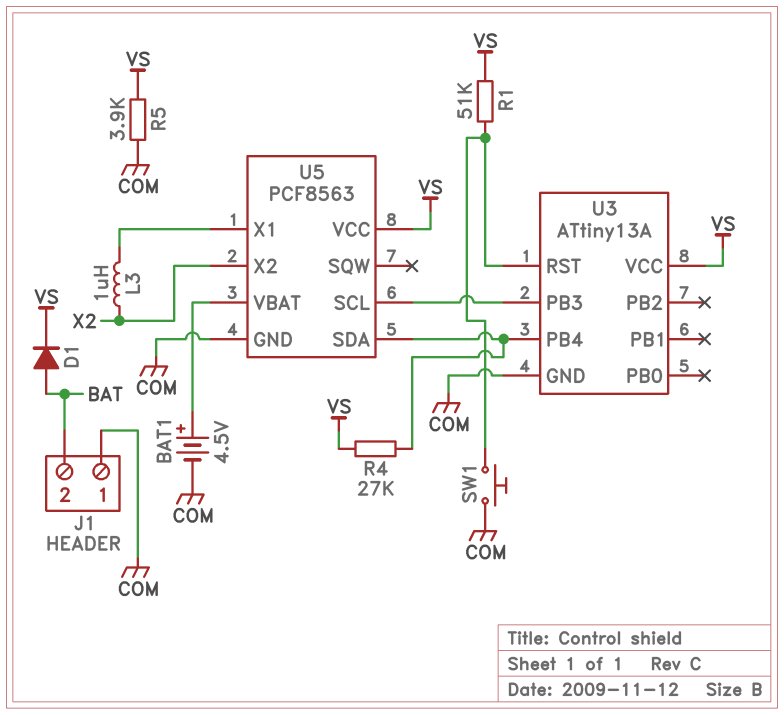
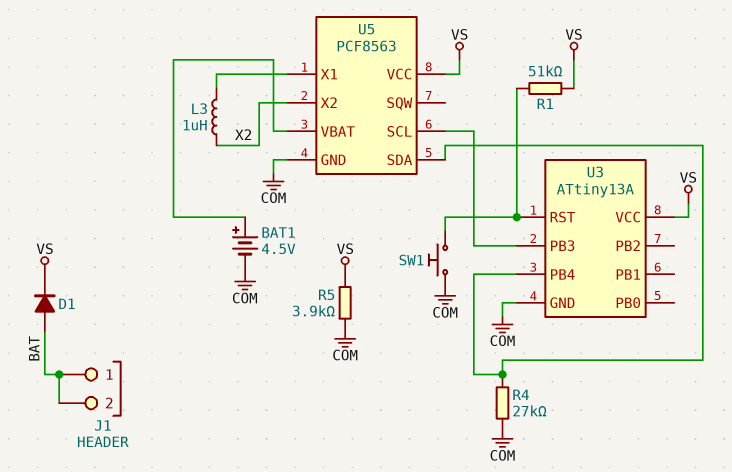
J1 pin 1: COM -> BAT
R4: 27k (U3/PB4, VS) -> 27k (COM, U3/PB4)

